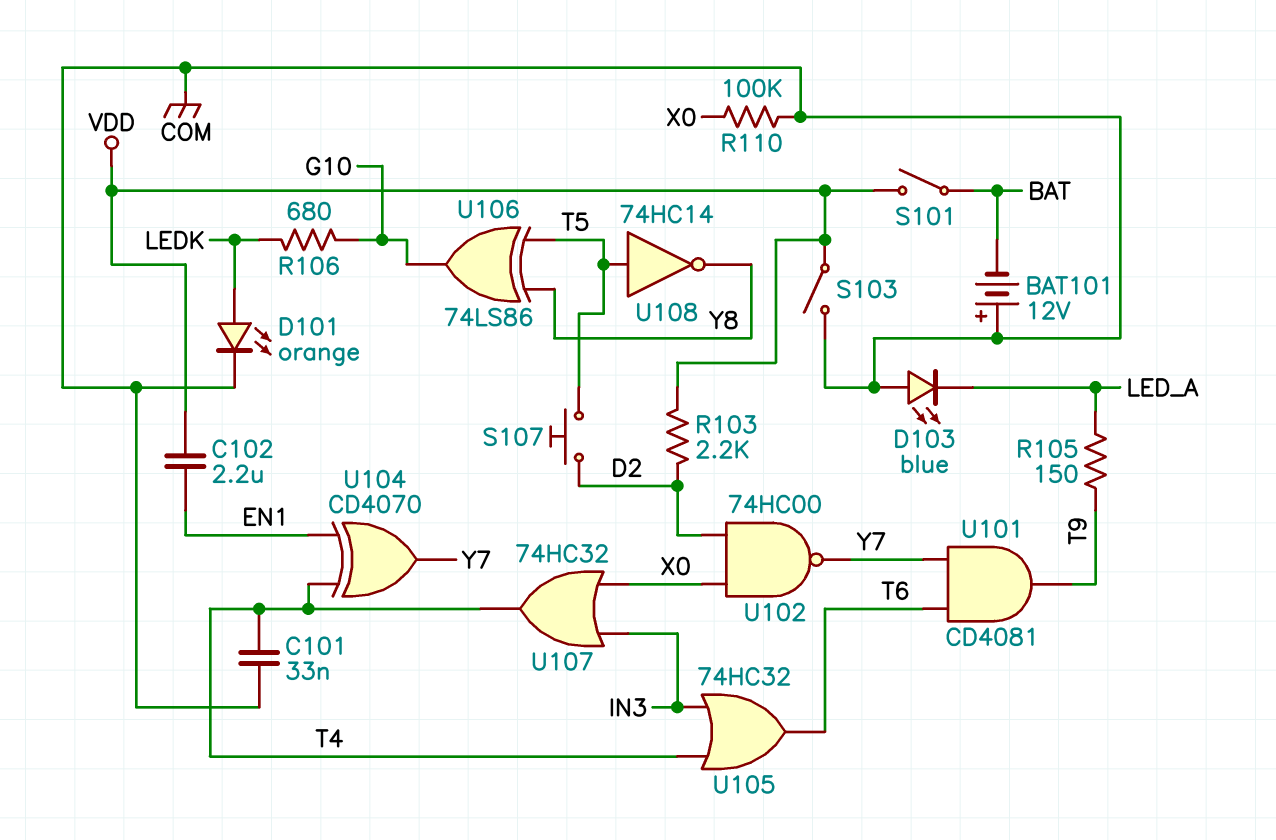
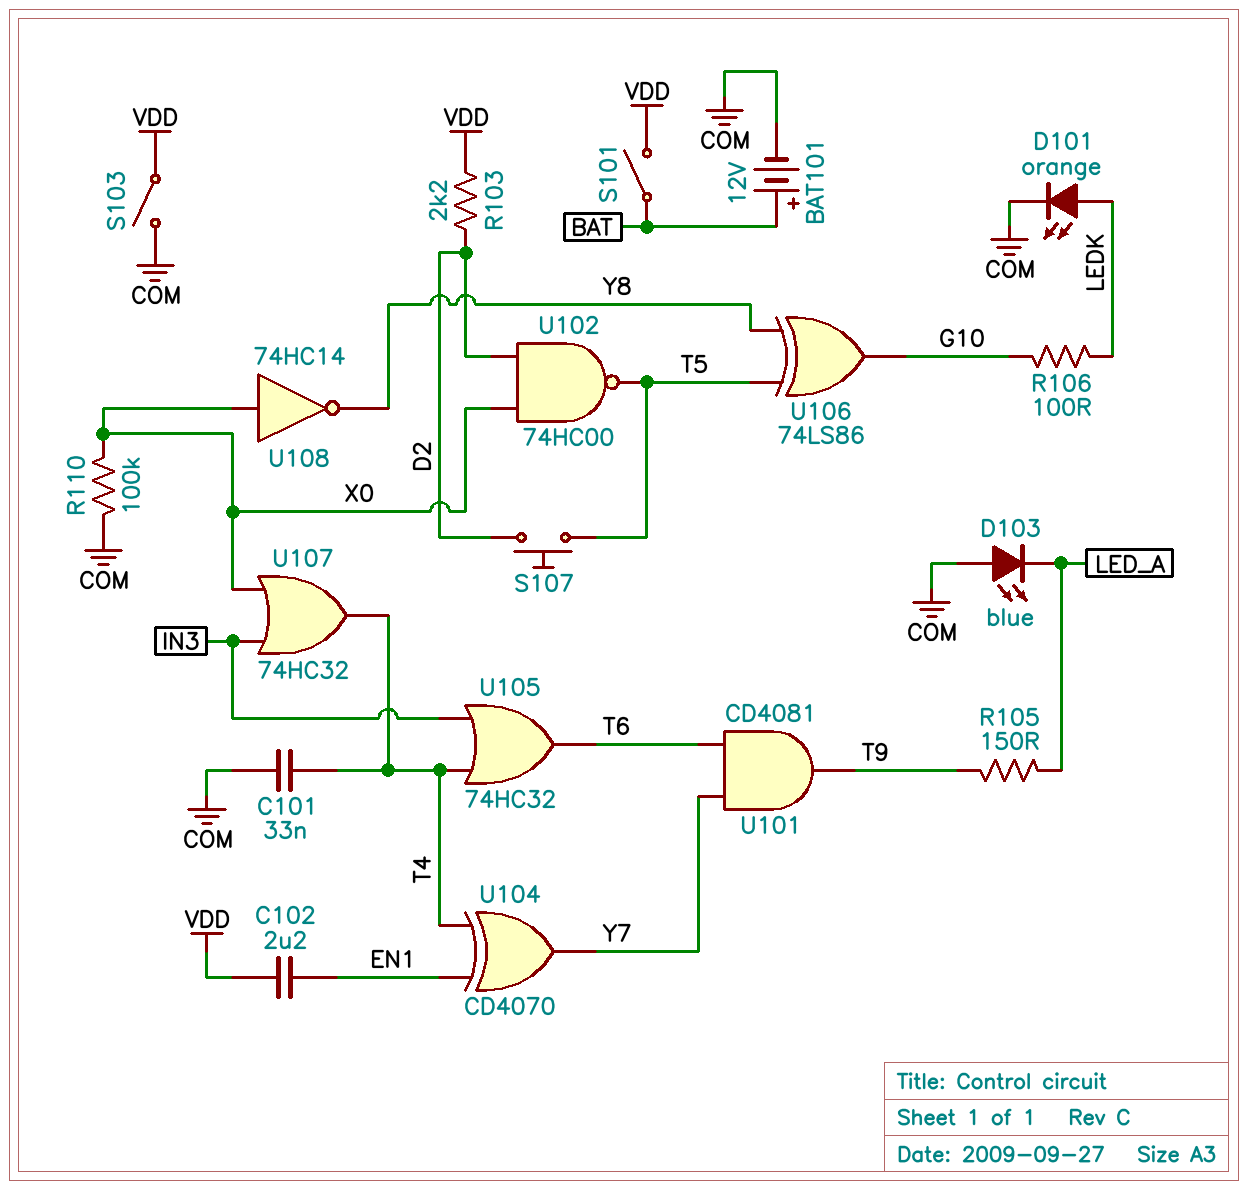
BAT101: 12V (plus COM, minus BAT) -> 12V (plus BAT, minus COM)
R106: 680 (G10, LEDK) -> 100 (G10, LEDK)
U102: NAND 74HC00 (in D2, in X0, out Y7) -> NAND 74HC00 (in D2, in X0, out T5)
U108: NOT 74HC14 (in T5, out Y8) -> NOT 74HC14 (in X0, out Y8)

